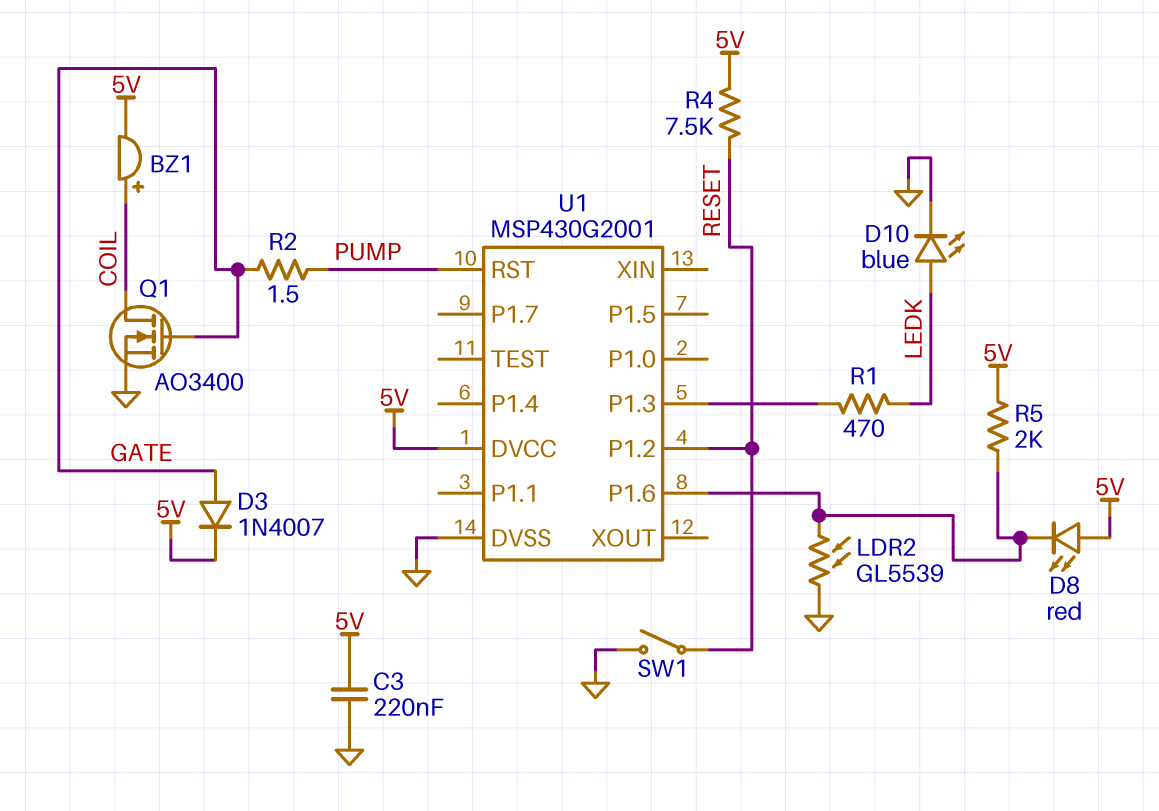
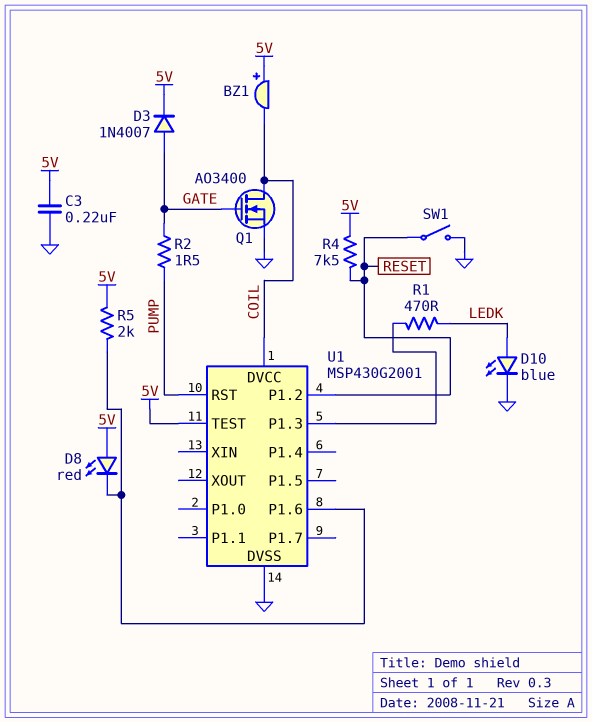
BZ1: buzzer (plus COIL, minus 5V) -> buzzer (plus 5V, minus COIL)
LDR2: GL5539 (GND, U1/P1.6) -> none
U1 pin DVCC: 5V -> COIL
U1 pin TEST: none -> 5V

